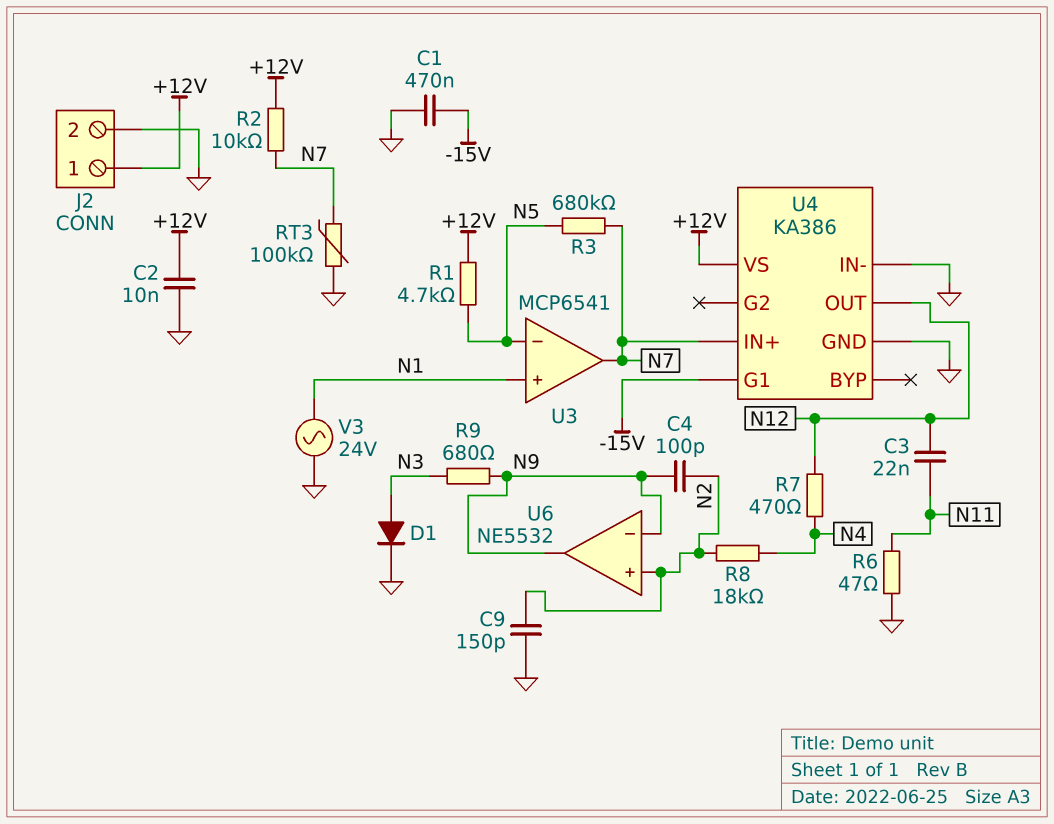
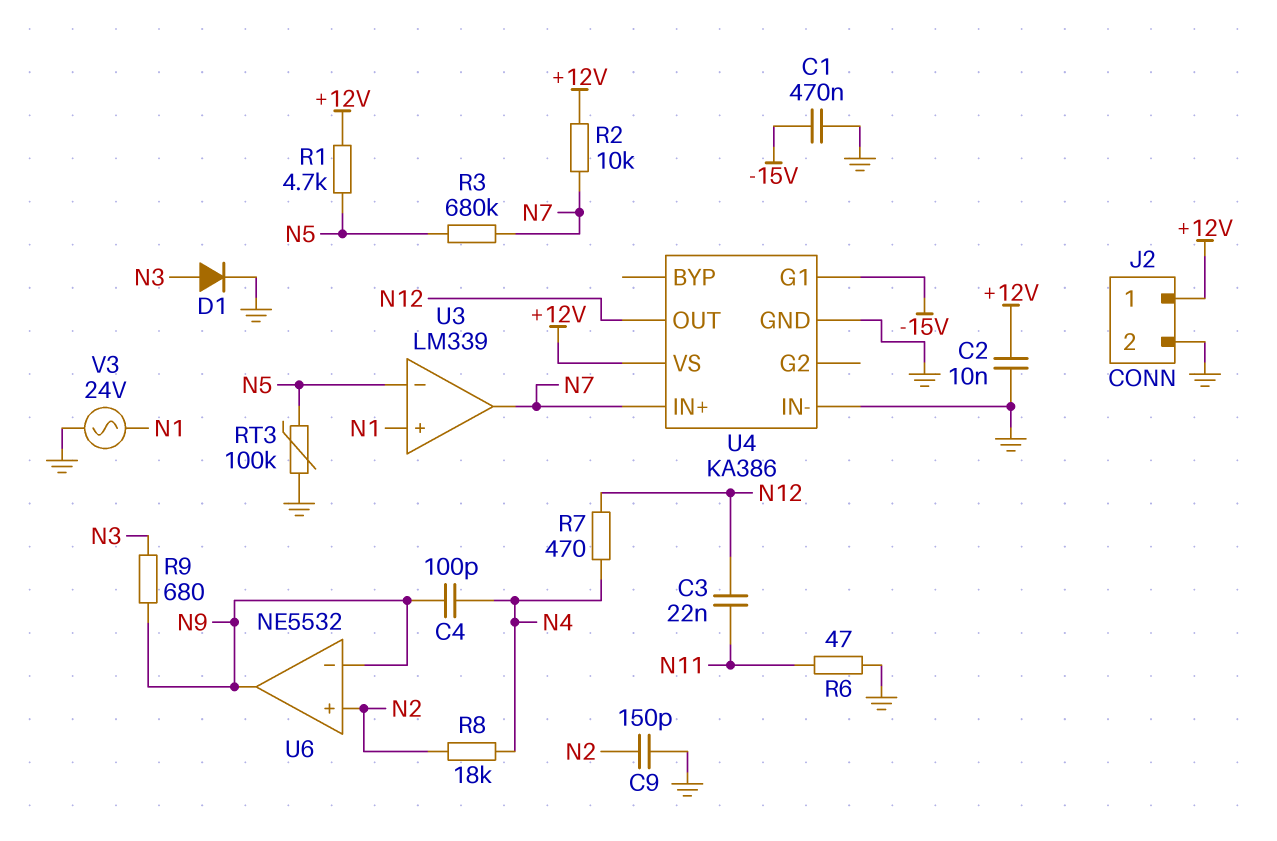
C4: 100pF (N2, N9) -> 100pF (N4, N9)
RT3: 100k (GND, N7) -> 100k (GND, N5)
U3: MCP6541 -> LM339

